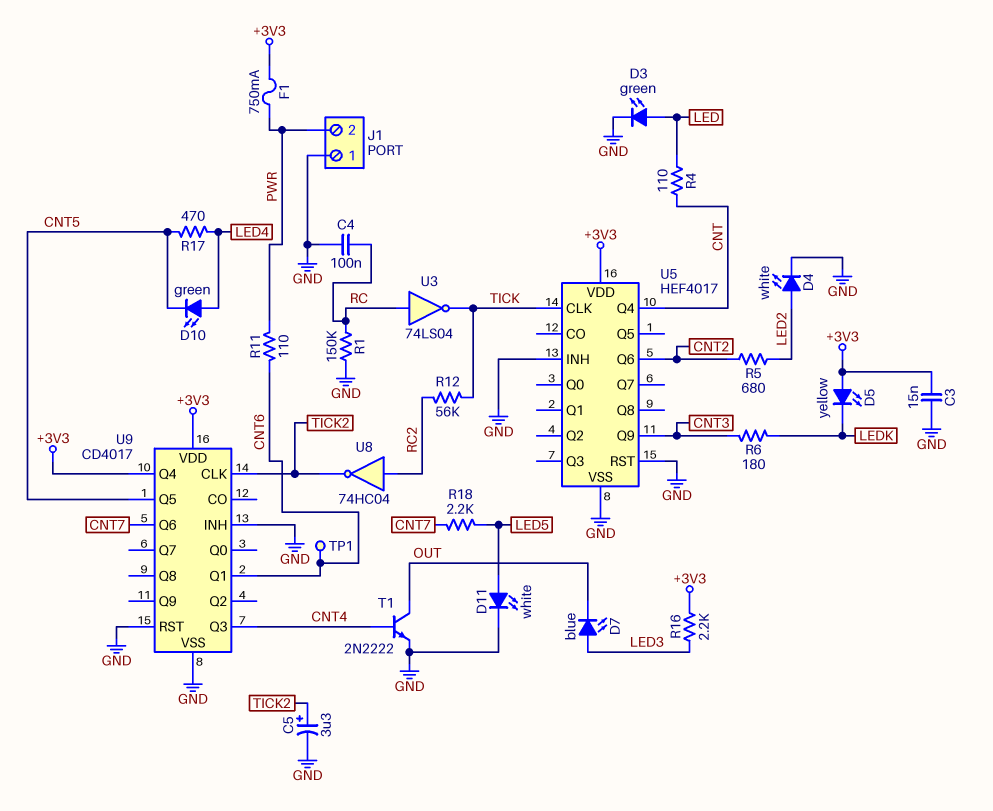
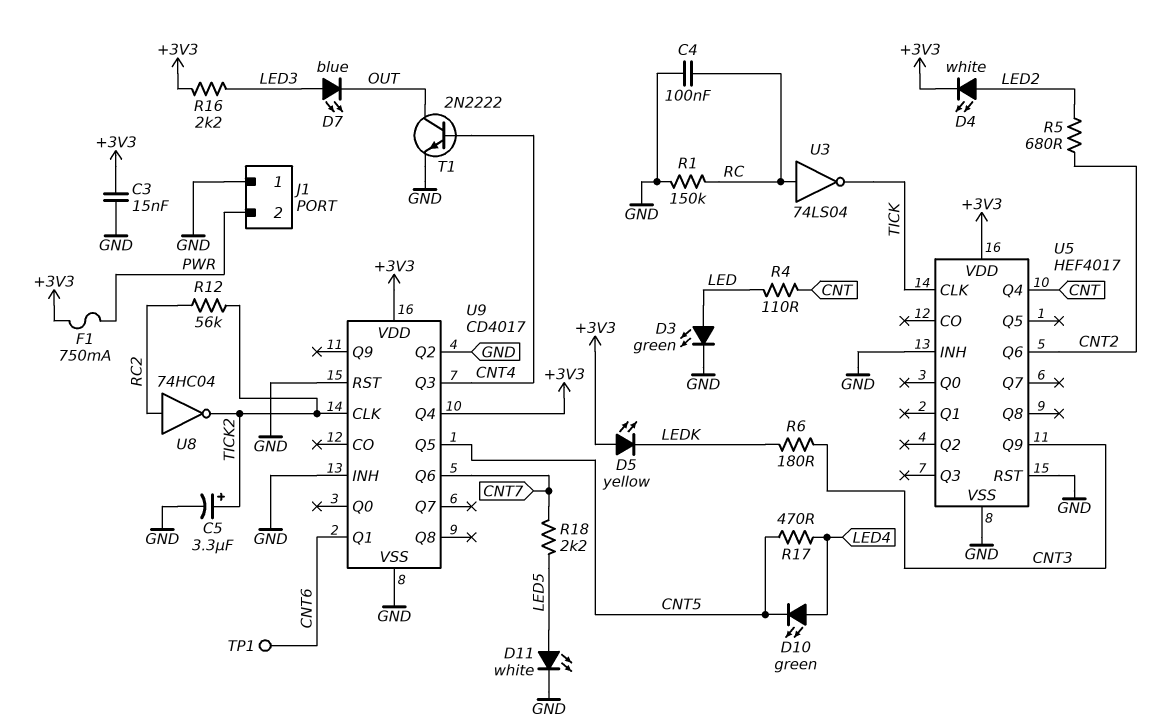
D4: LED white (A LED2, K GND) -> LED white (A LED2, K +3V3)
R11: 110 (CNT6, PWR) -> none
R12: 56k (RC2, TICK) -> 56k (RC2, TICK2)
U9 pin Q2: none -> GND

